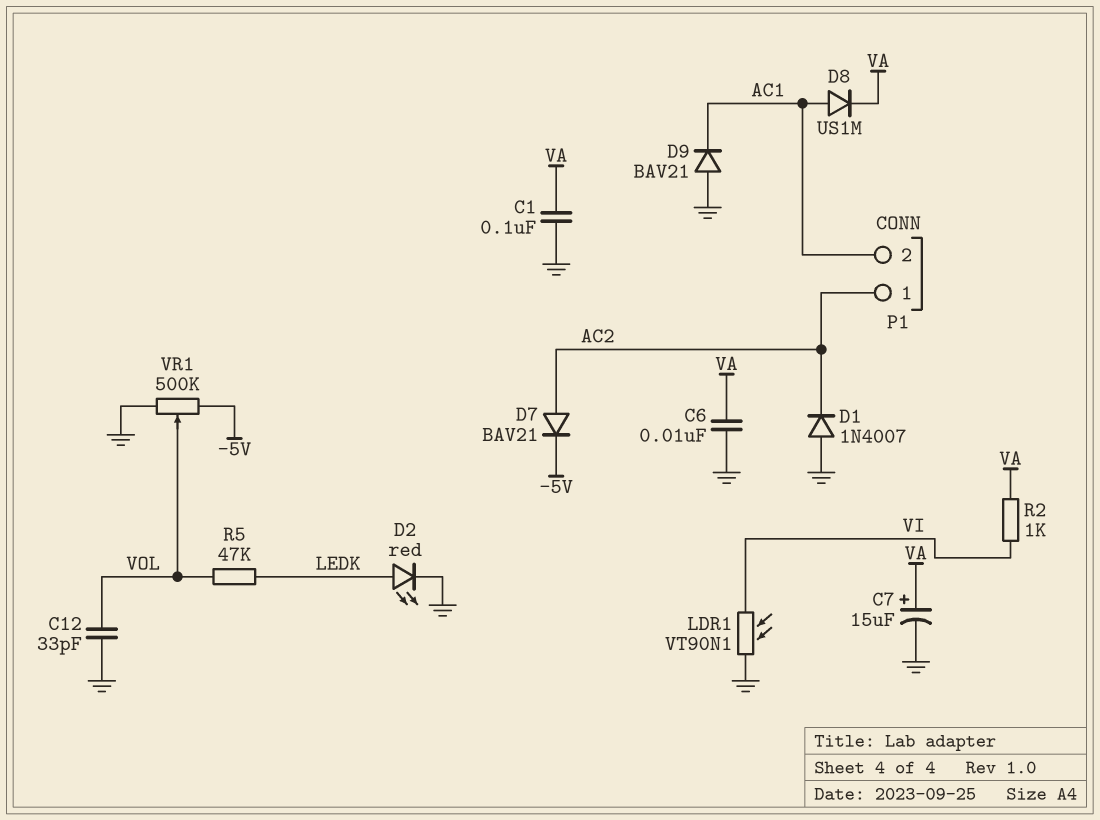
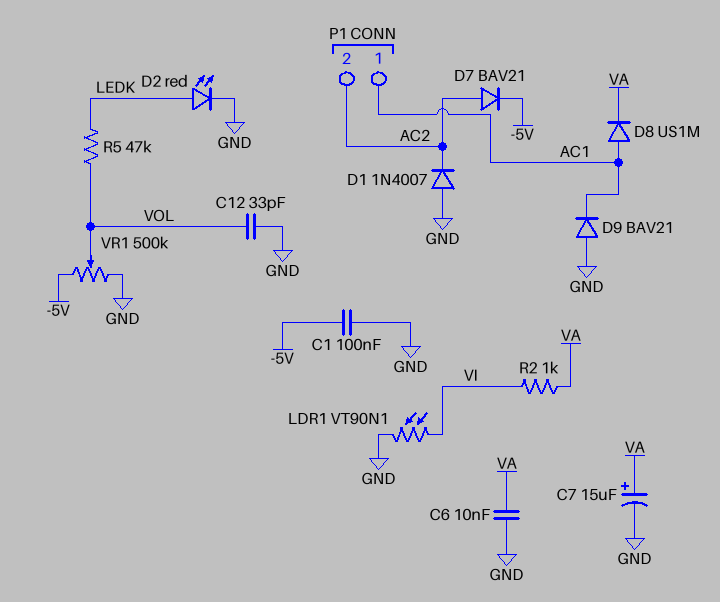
C1: 100nF (GND, VA) -> 100nF (-5V, GND)
P1 pin 1: AC2 -> AC1
P1 pin 2: AC1 -> AC2

